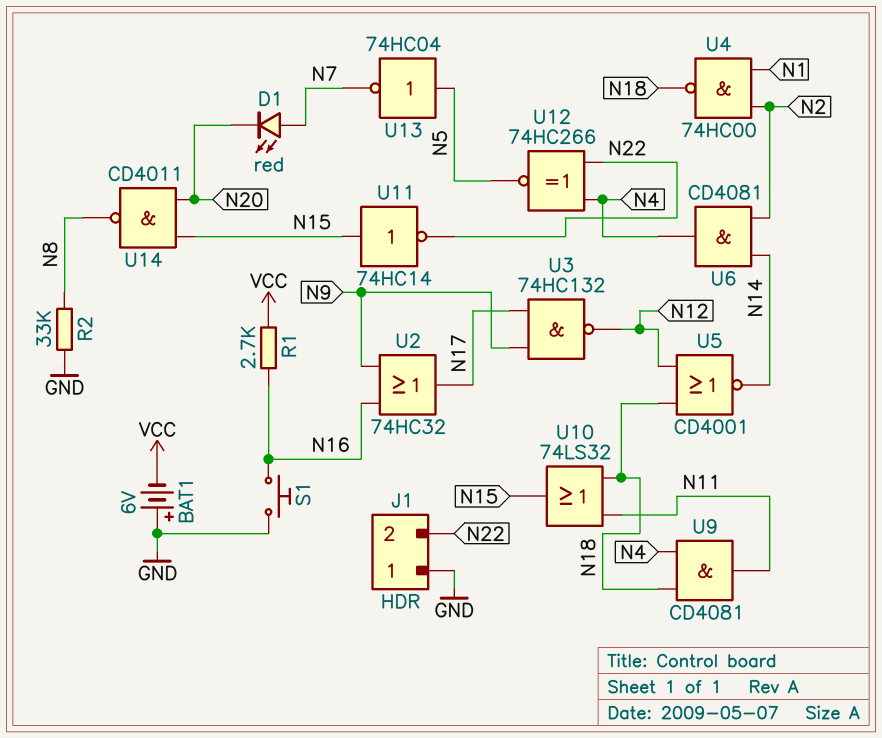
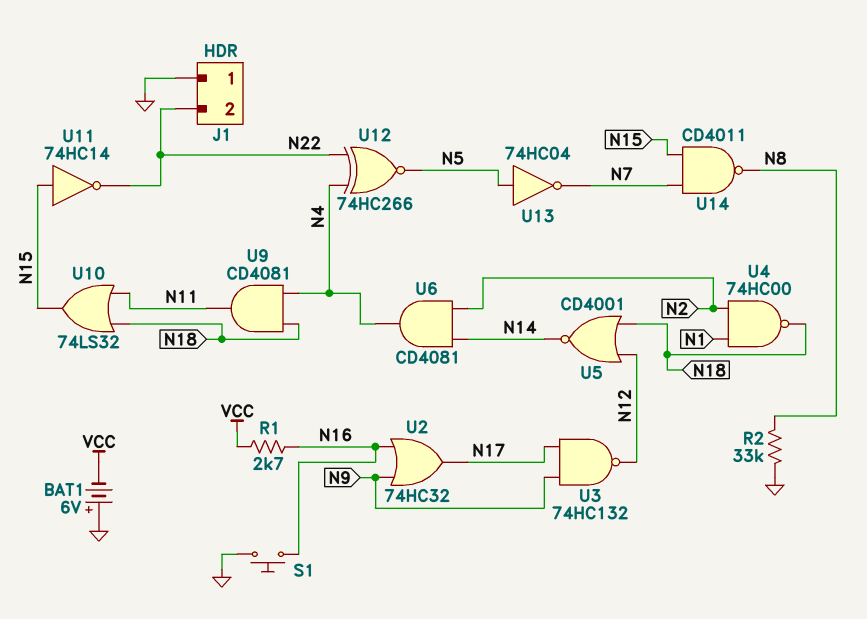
D1: LED red (A N7, K N20) -> none
U14: NAND CD4011 (in N15, in N20, out N8) -> NAND CD4011 (in N7, in N15, out N8)

